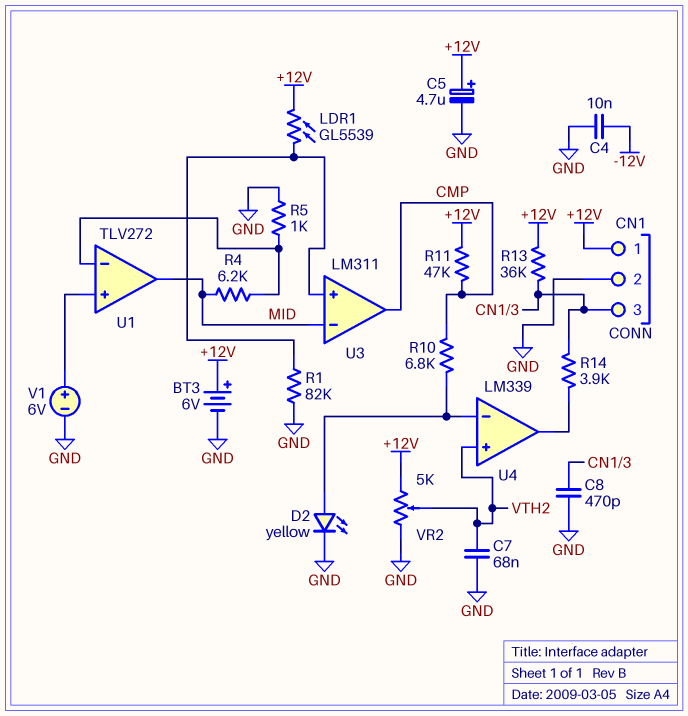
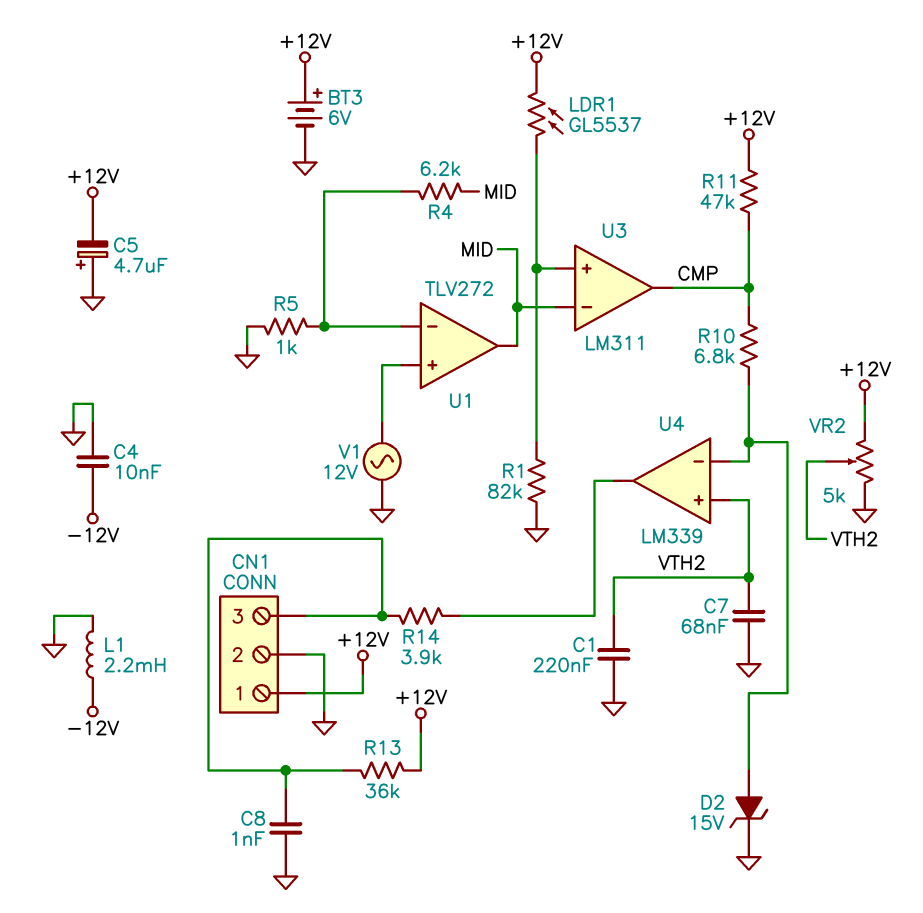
C1: none -> 220nF (GND, VTH2)
C5: 4.7uF (plus +12V, minus GND) -> 4.7uF (plus GND, minus +12V)
C8: 470pF (CN1/3, GND) -> 1nF (CN1/3, GND)
D2: LED yellow (A U4/in-, K GND) -> zener 15V (A U4/in-, K GND)
L1: none -> 2.2mH (-12V, GND)
LDR1: GL5539 (+12V, U3/in+) -> GL5537 (+12V, U3/in+)
V1: 6V (plus U1/in+, minus GND) -> AC 12V (GND, U1/in+)

